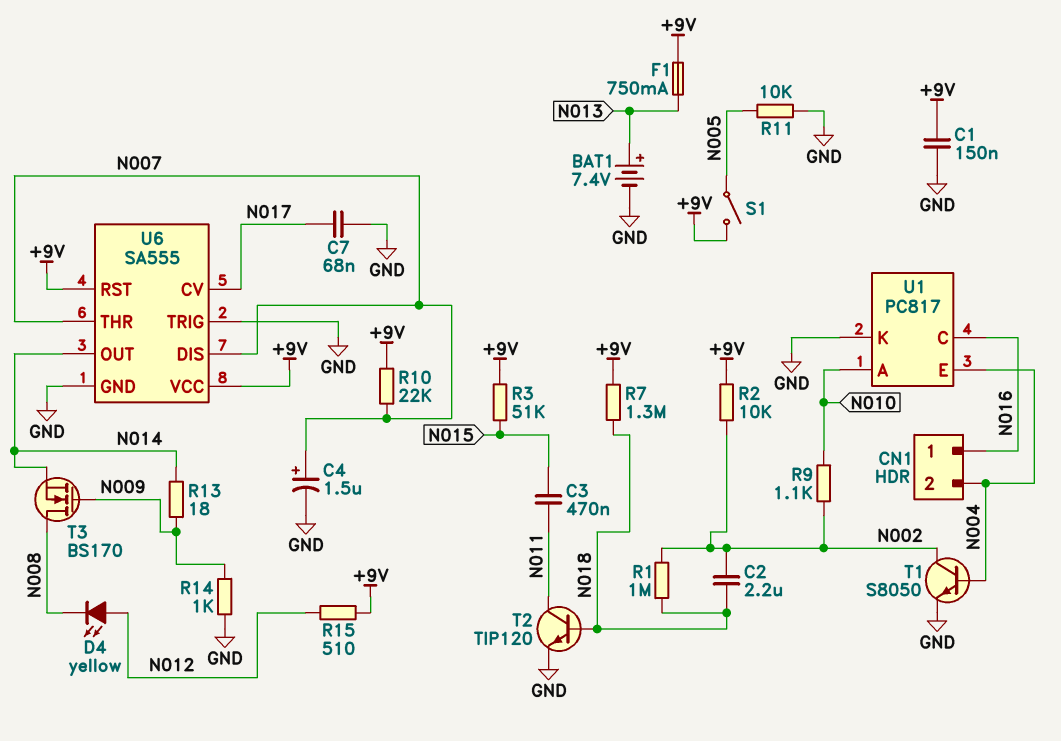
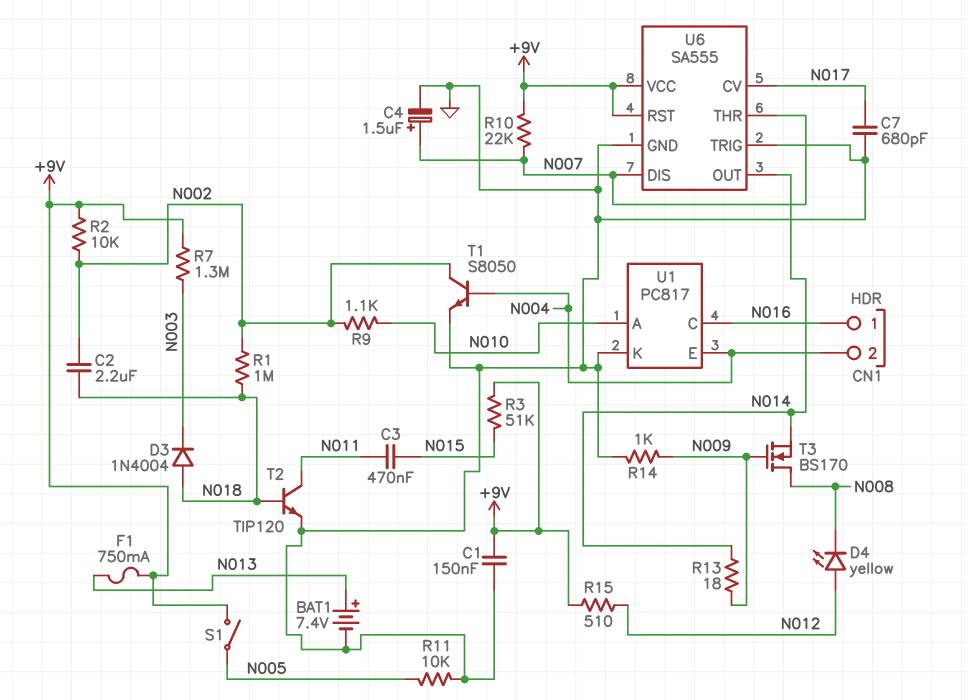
C7: 68nF (GND, N017) -> 680pF (GND, N017)
D3: none -> diode 1N4004 (A N018, K N003)
R7: 1.3M (+9V, N018) -> 1.3M (+9V, N003)

